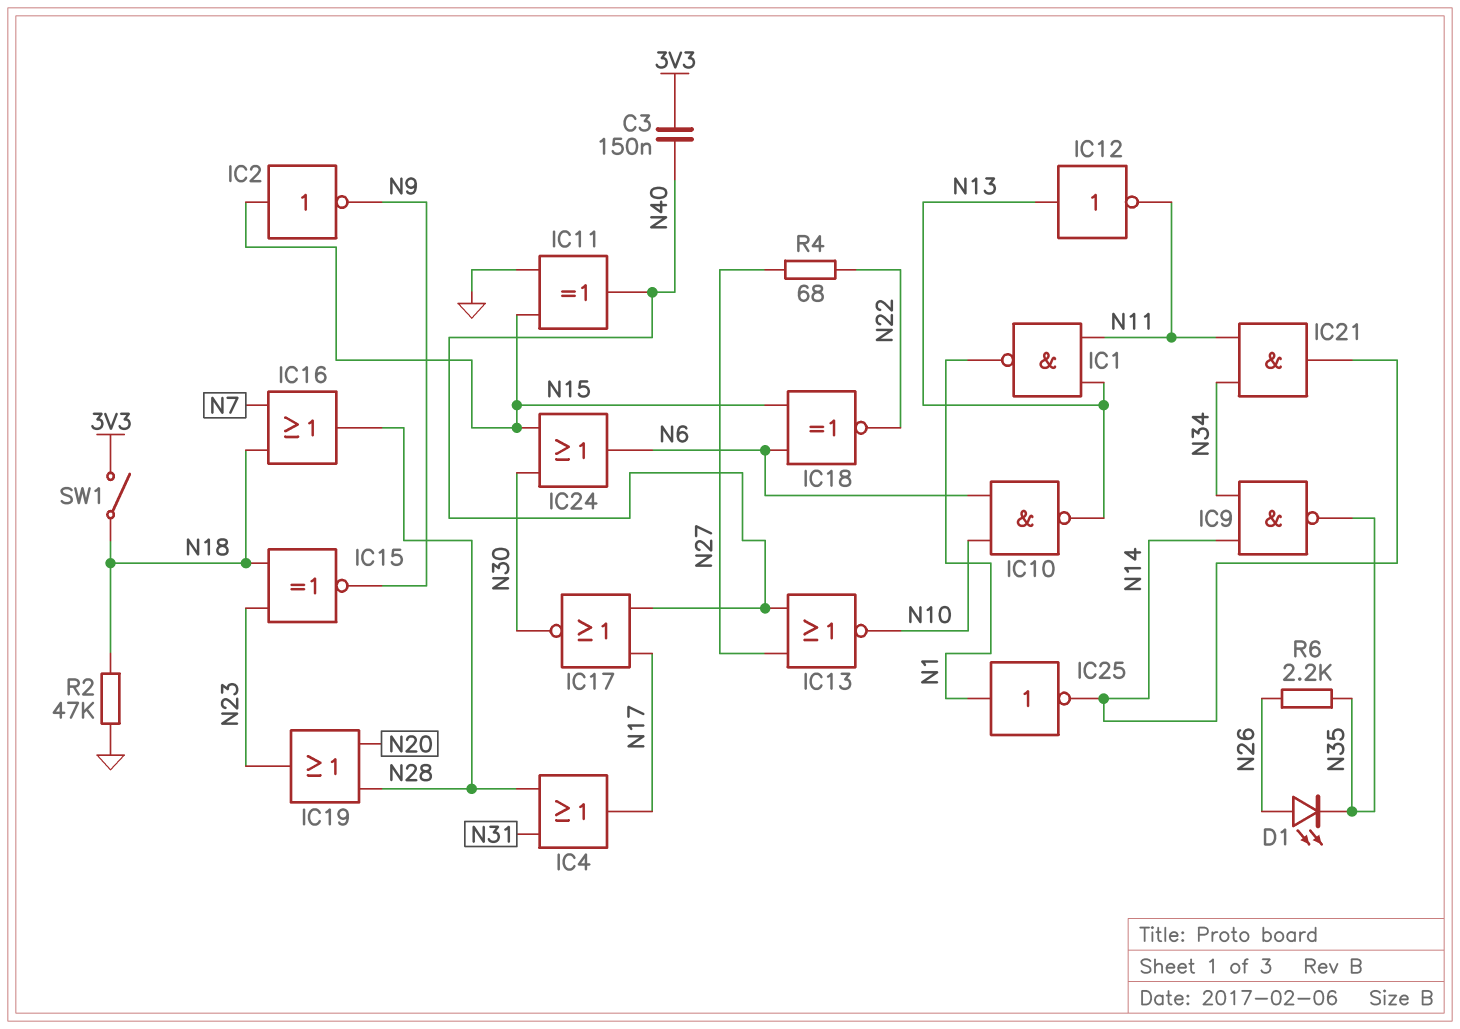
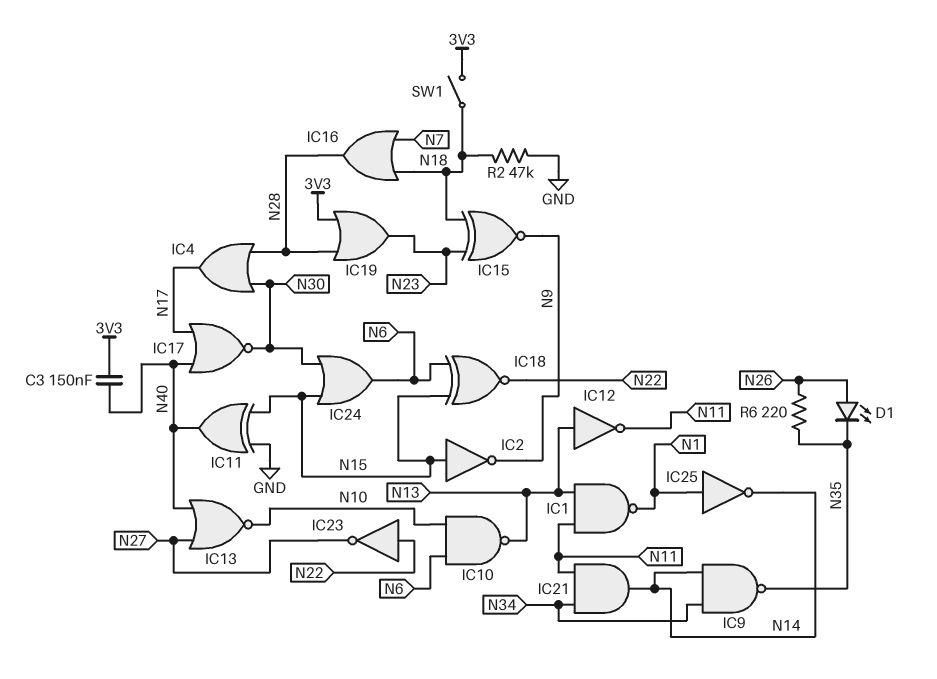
IC4: OR (in N28, in N31, out N17) -> OR (in N28, in N30, out N17)
IC19: OR (in N20, in N28, out N23) -> OR (in 3V3, in N28, out N23)
IC23: none -> NOT (in N22, out N27)
R4: 68 (N22, N27) -> none
R6: 2.2k (N26, N35) -> 220 (N26, N35)

